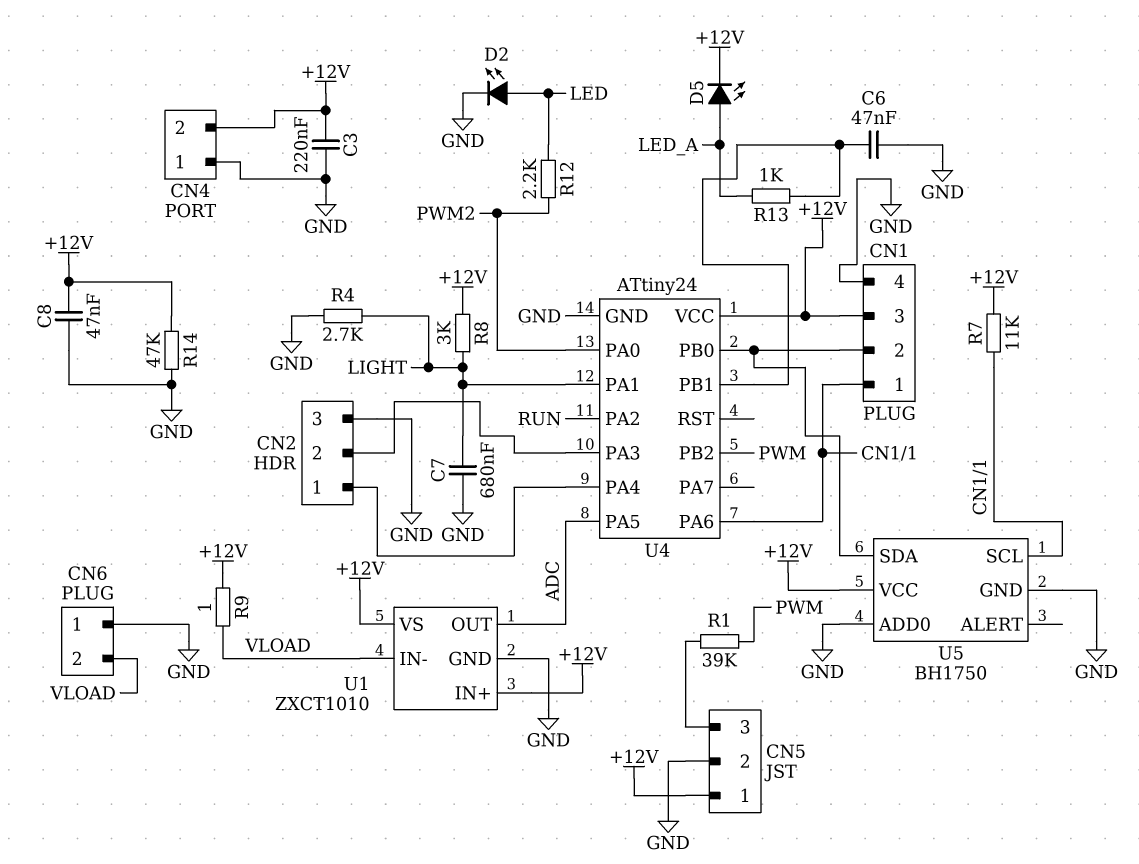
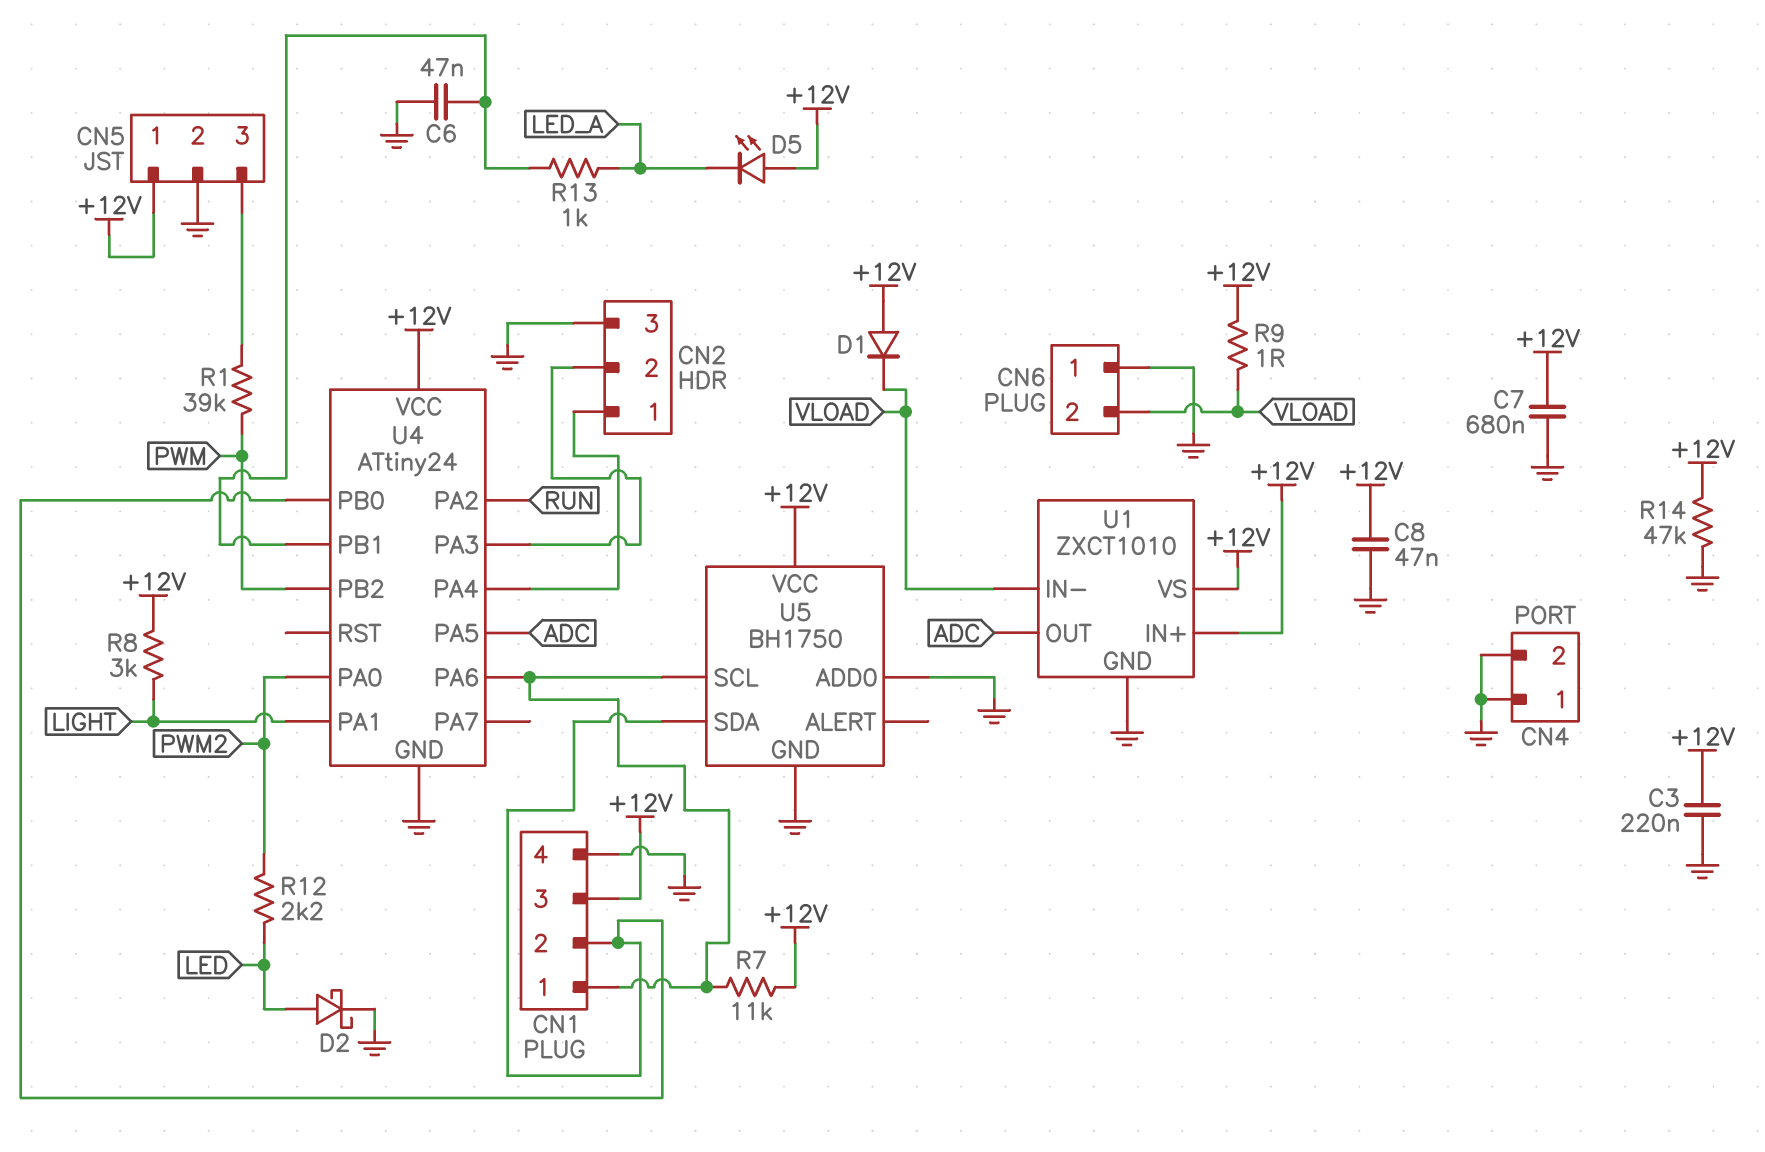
C7: 680nF (GND, LIGHT) -> 680nF (+12V, GND)
CN4 pin 2: +12V -> GND
D1: none -> diode (A +12V, K VLOAD)
D2: LED (A LED, K GND) -> schottky (A LED, K GND)
D5: LED (A LED_A, K +12V) -> LED (A +12V, K LED_A)
R4: 2.7k (GND, LIGHT) -> none

